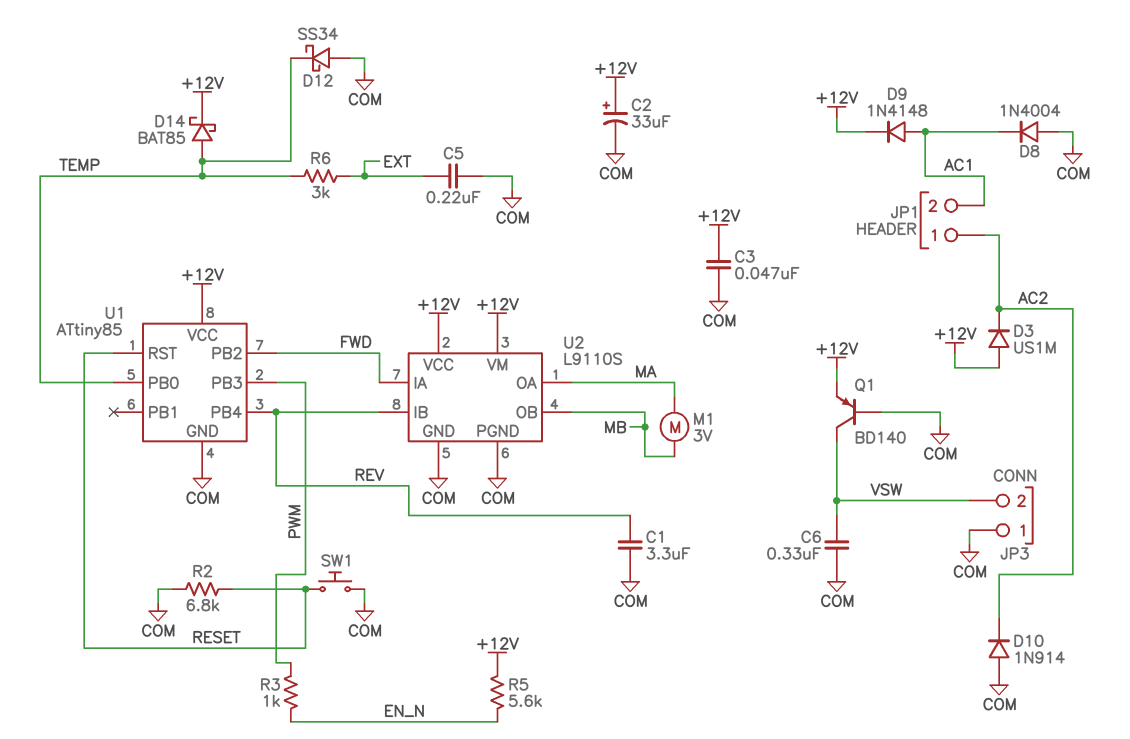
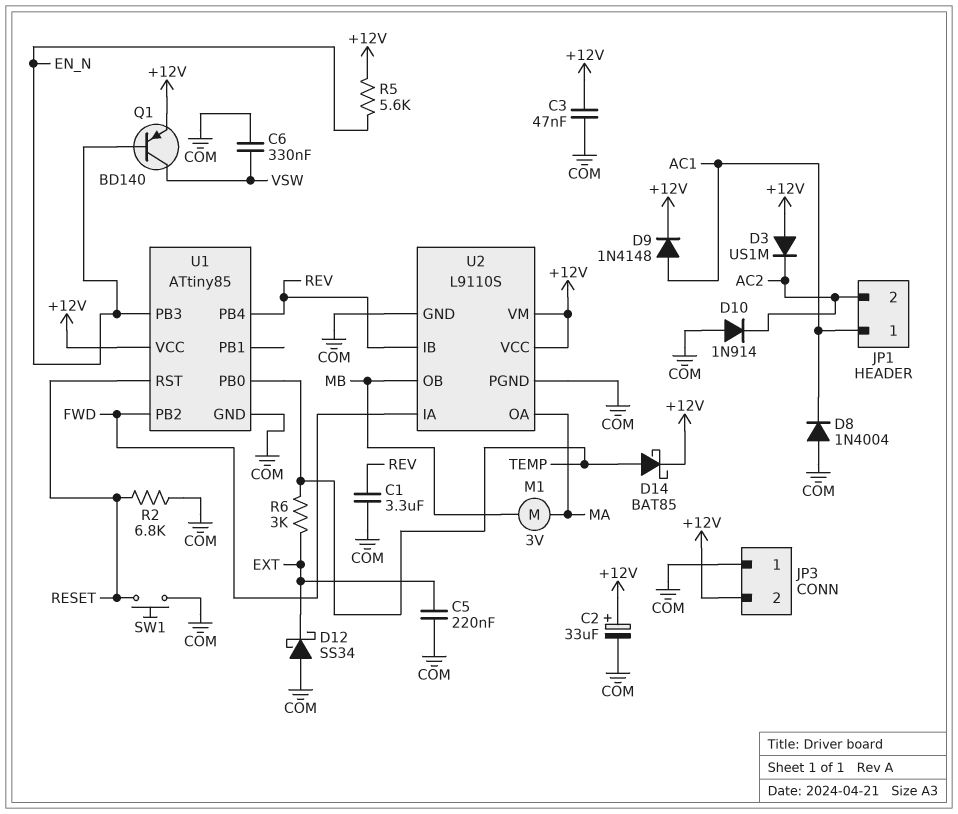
D12: schottky SS34 (A COM, K TEMP) -> schottky SS34 (A COM, K EXT)
JP1 pin 1: AC2 -> AC1
JP1 pin 2: AC1 -> AC2
JP3 pin 2: VSW -> +12V
Q1: PNP BD140 (B COM, C VSW, E +12V) -> PNP BD140 (B EN_N, C VSW, E +12V)
R3: 1k (EN_N, PWM) -> none
U1 pin PB3: PWM -> EN_N

